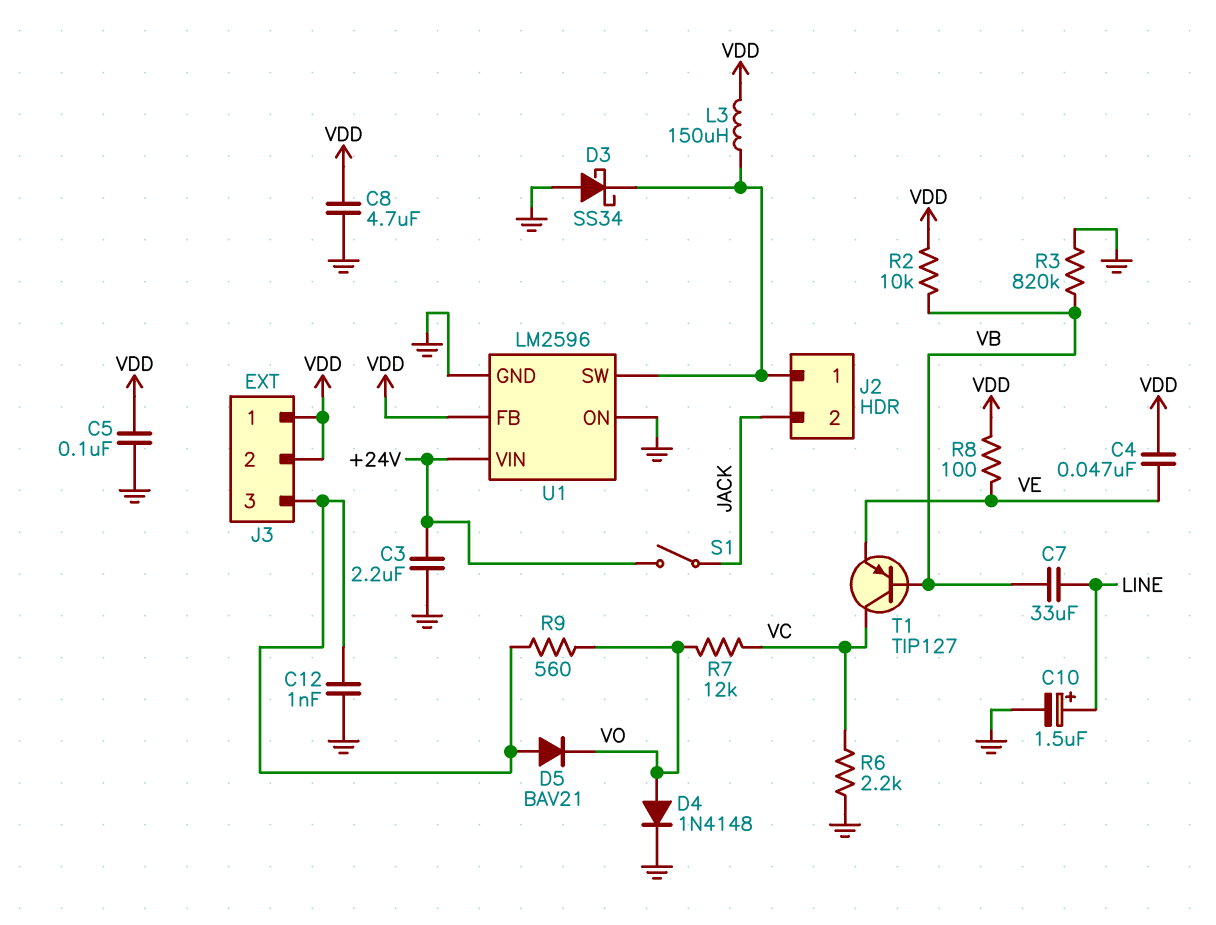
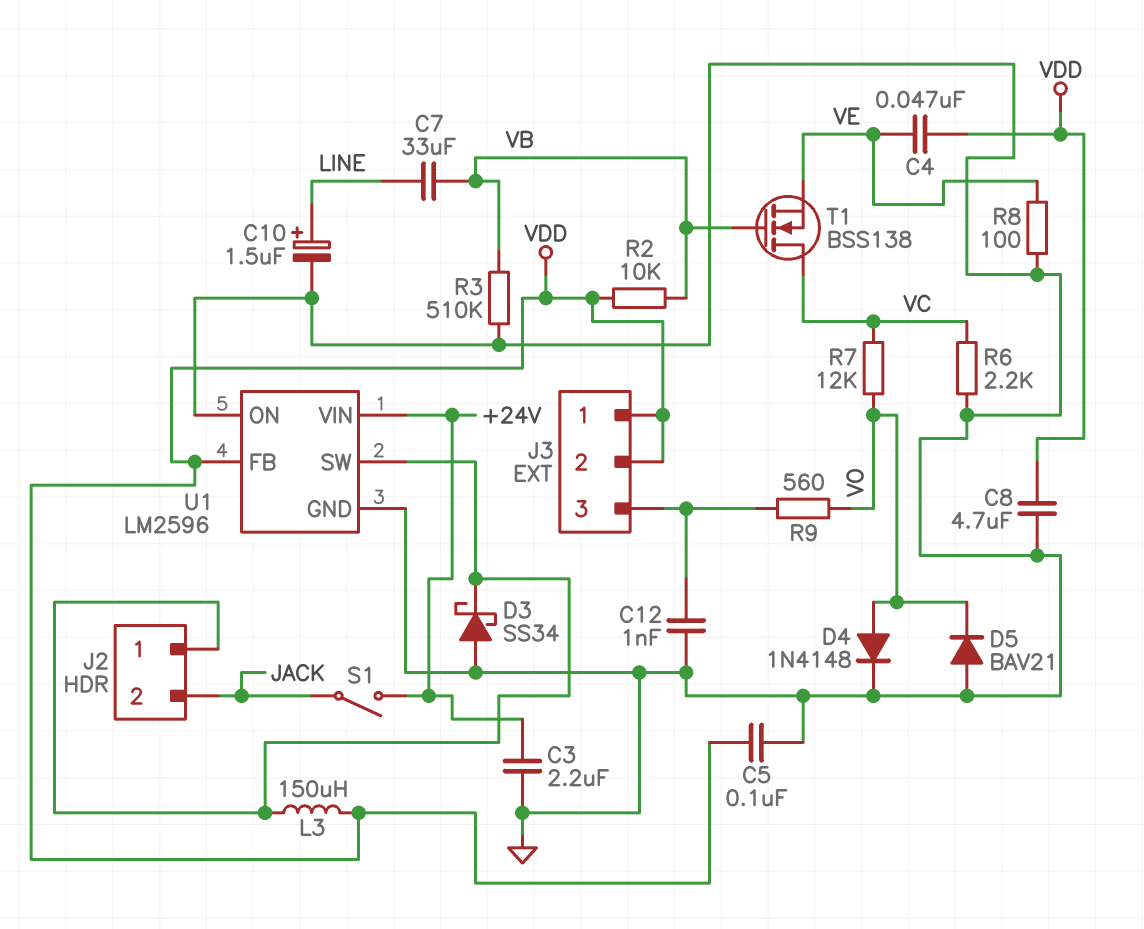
D5: diode BAV21 (A J3/3, K VO) -> diode BAV21 (A GND, K VO)
R3: 820k (GND, VB) -> 510k (GND, VB)
R8: 100 (VDD, VE) -> 100 (GND, VE)
T1: PNP TIP127 (B VB, C VC, E VE) -> NMOS BSS138 (G VB, D VC, S VE)

